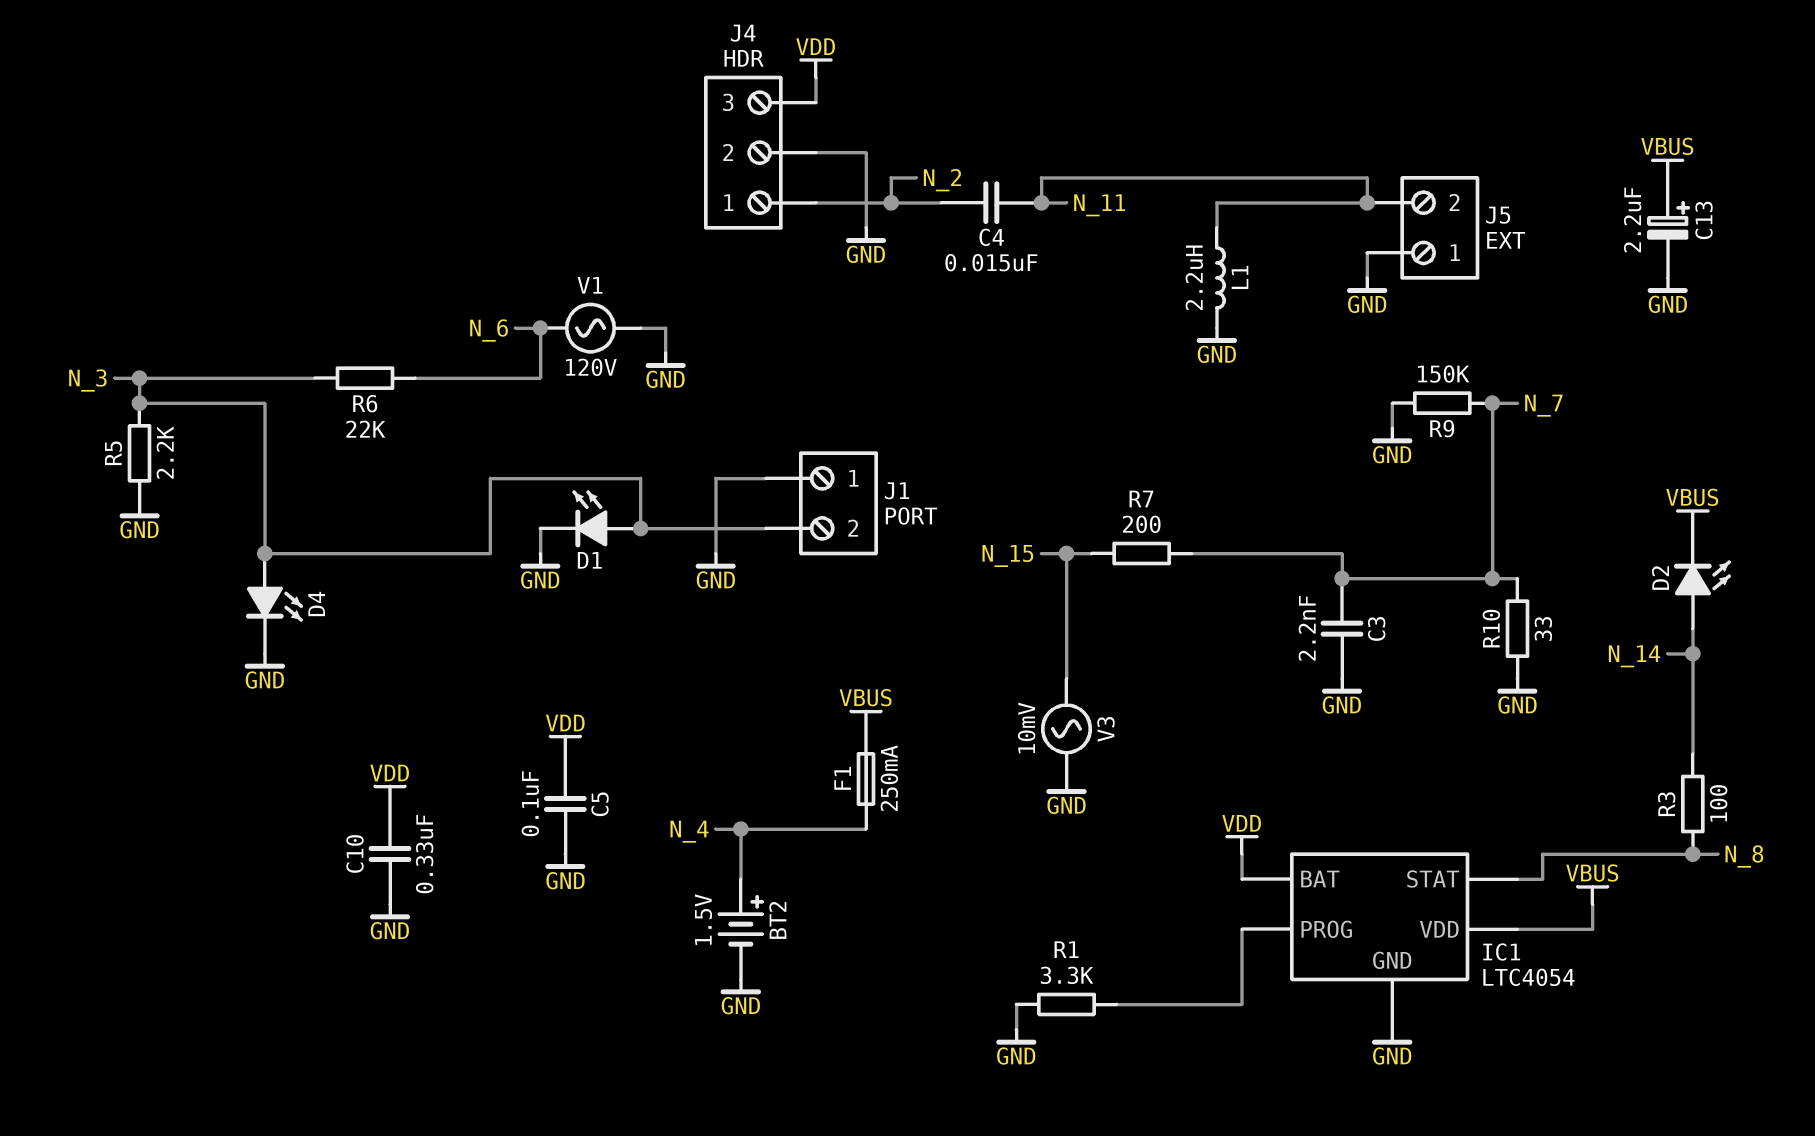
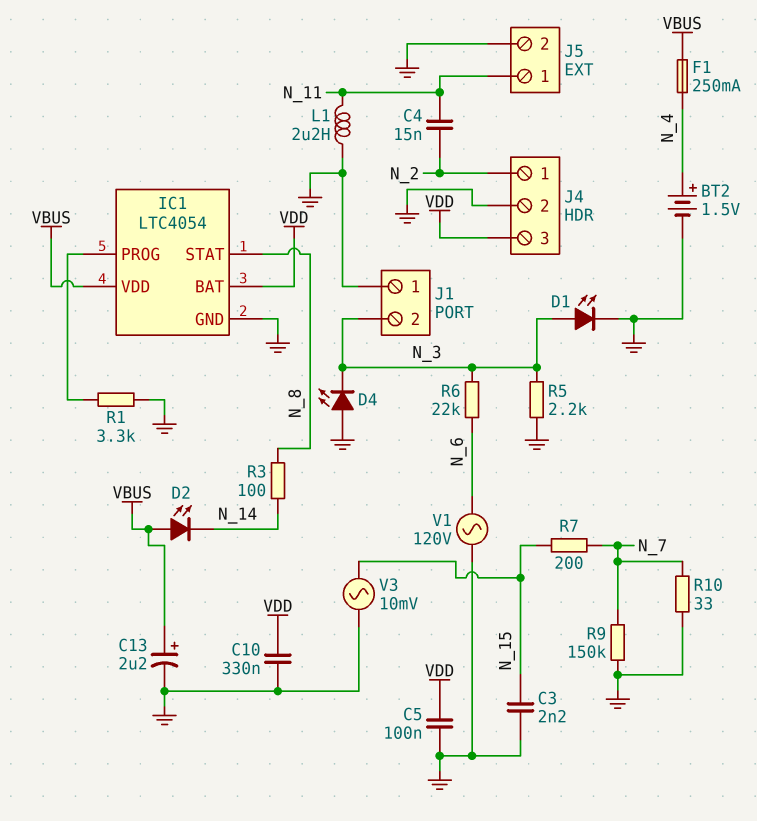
C3: 2.2nF (GND, N_7) -> 2.2nF (GND, N_15)
D2: LED (A N_14, K VBUS) -> LED (A VBUS, K N_14)
D4: LED (A N_3, K GND) -> LED (A GND, K N_3)
J5 pin 1: GND -> N_11
J5 pin 2: N_11 -> GND

